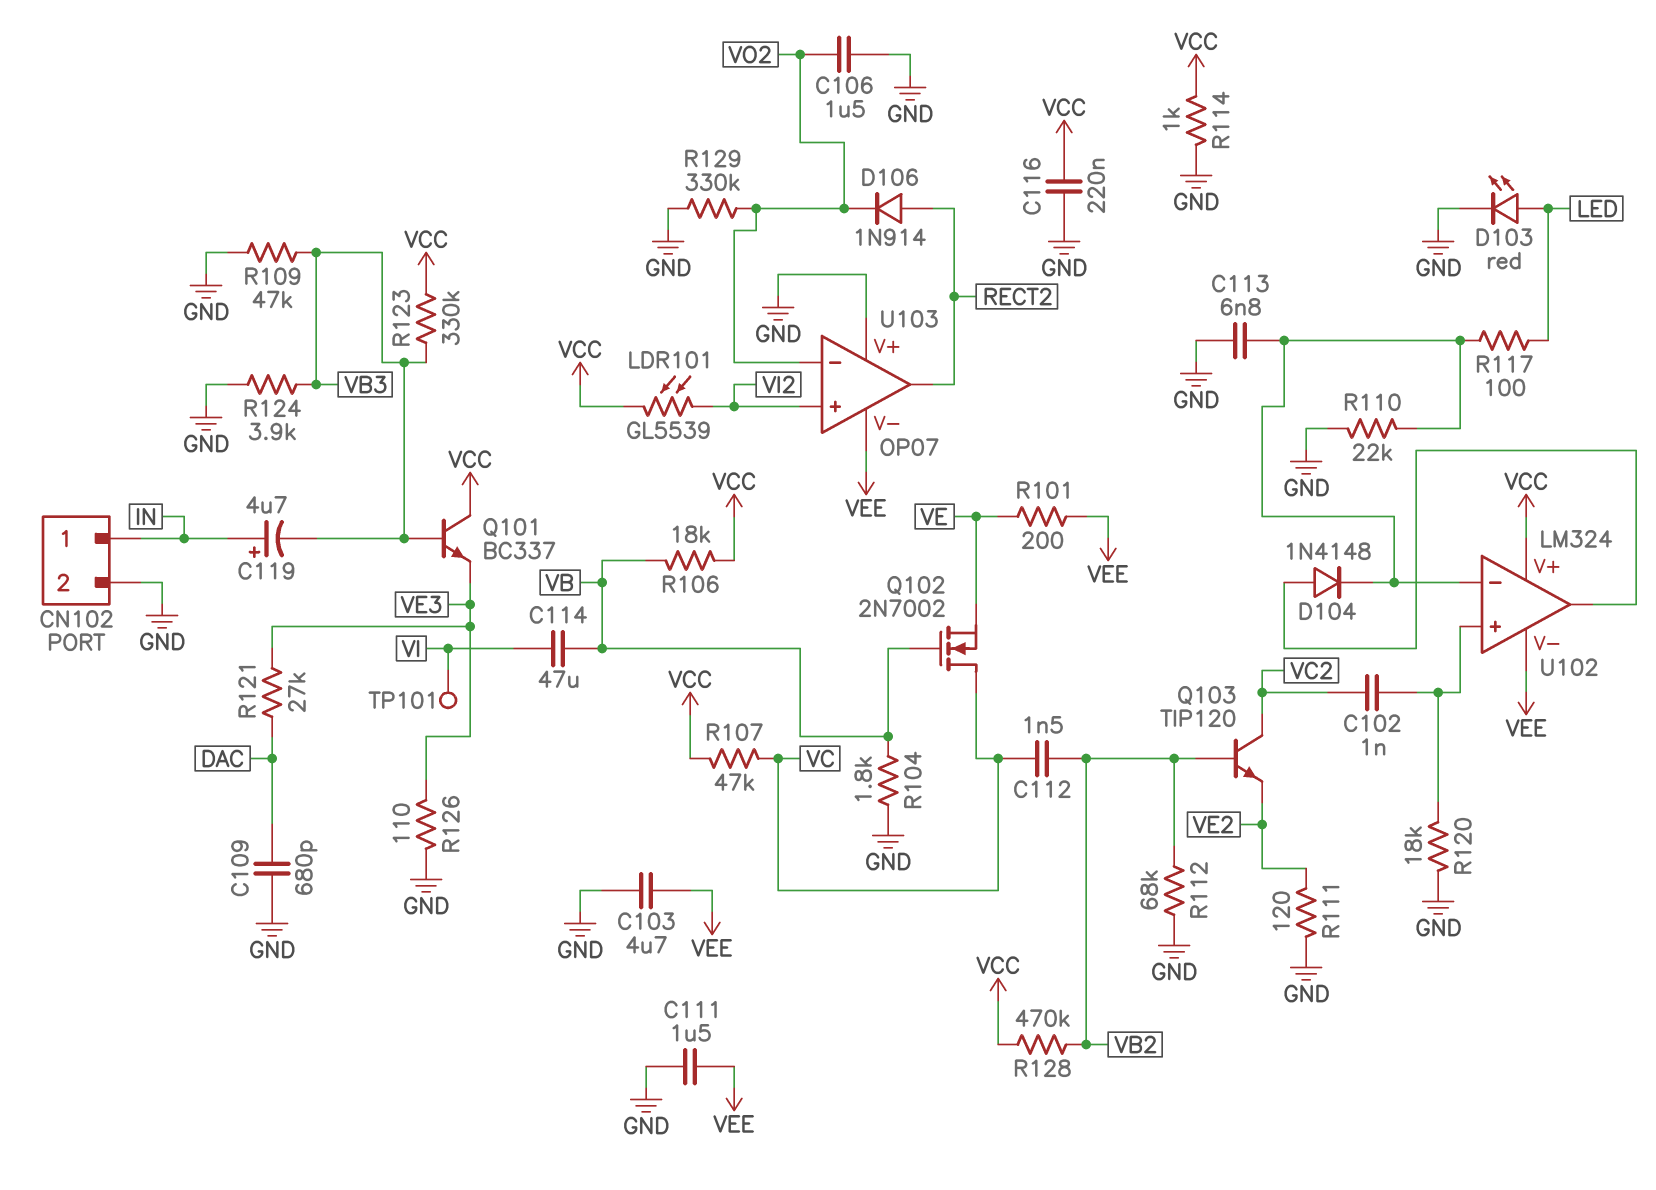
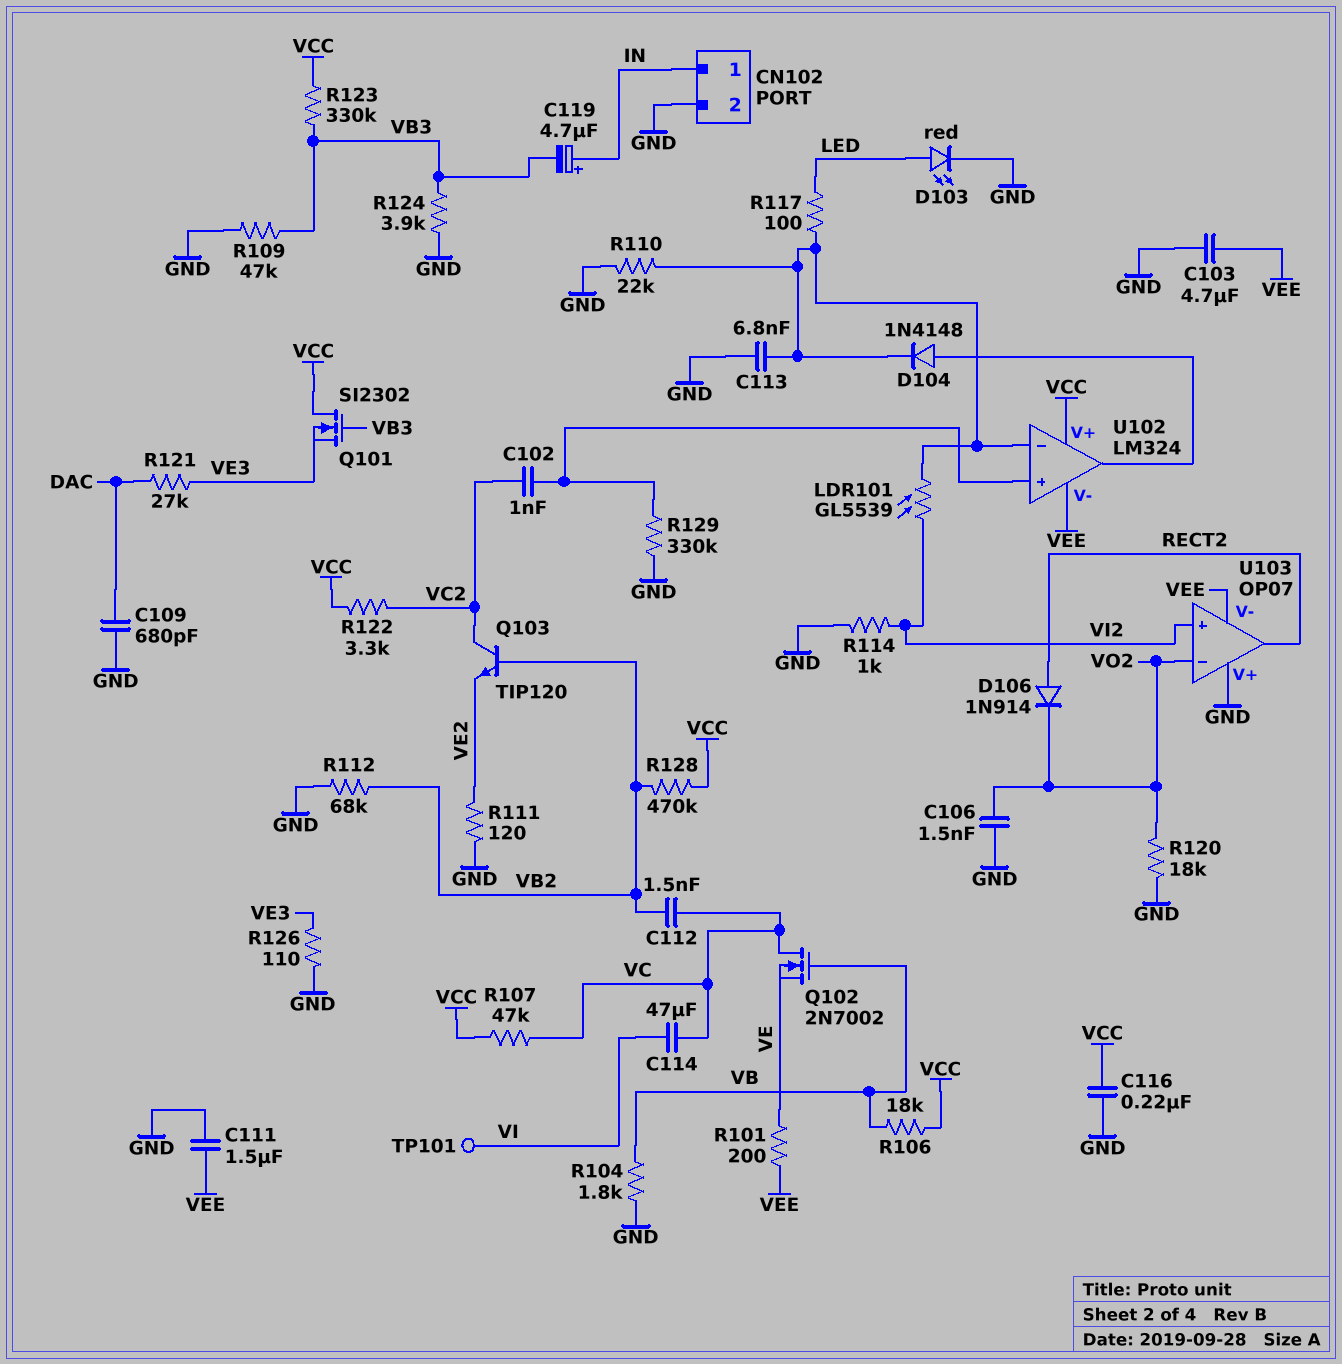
C106: 1.5uF (GND, VO2) -> 1.5nF (GND, VO2)
C114: 47uF (VB, VI) -> 47uF (VC, VI)
LDR101: GL5539 (VCC, VI2) -> GL5539 (U102/in-, VI2)
Q101: NPN BC337 (B VB3, C VCC, E VE3) -> NMOS SI2302 (G VB3, D VCC, S VE3)
R114: 1k (GND, VCC) -> 1k (GND, VI2)
R120: 18k (GND, U102/in+) -> 18k (GND, VO2)
R122: none -> 3.3k (VC2, VCC)
R129: 330k (GND, VO2) -> 330k (GND, U102/in+)

